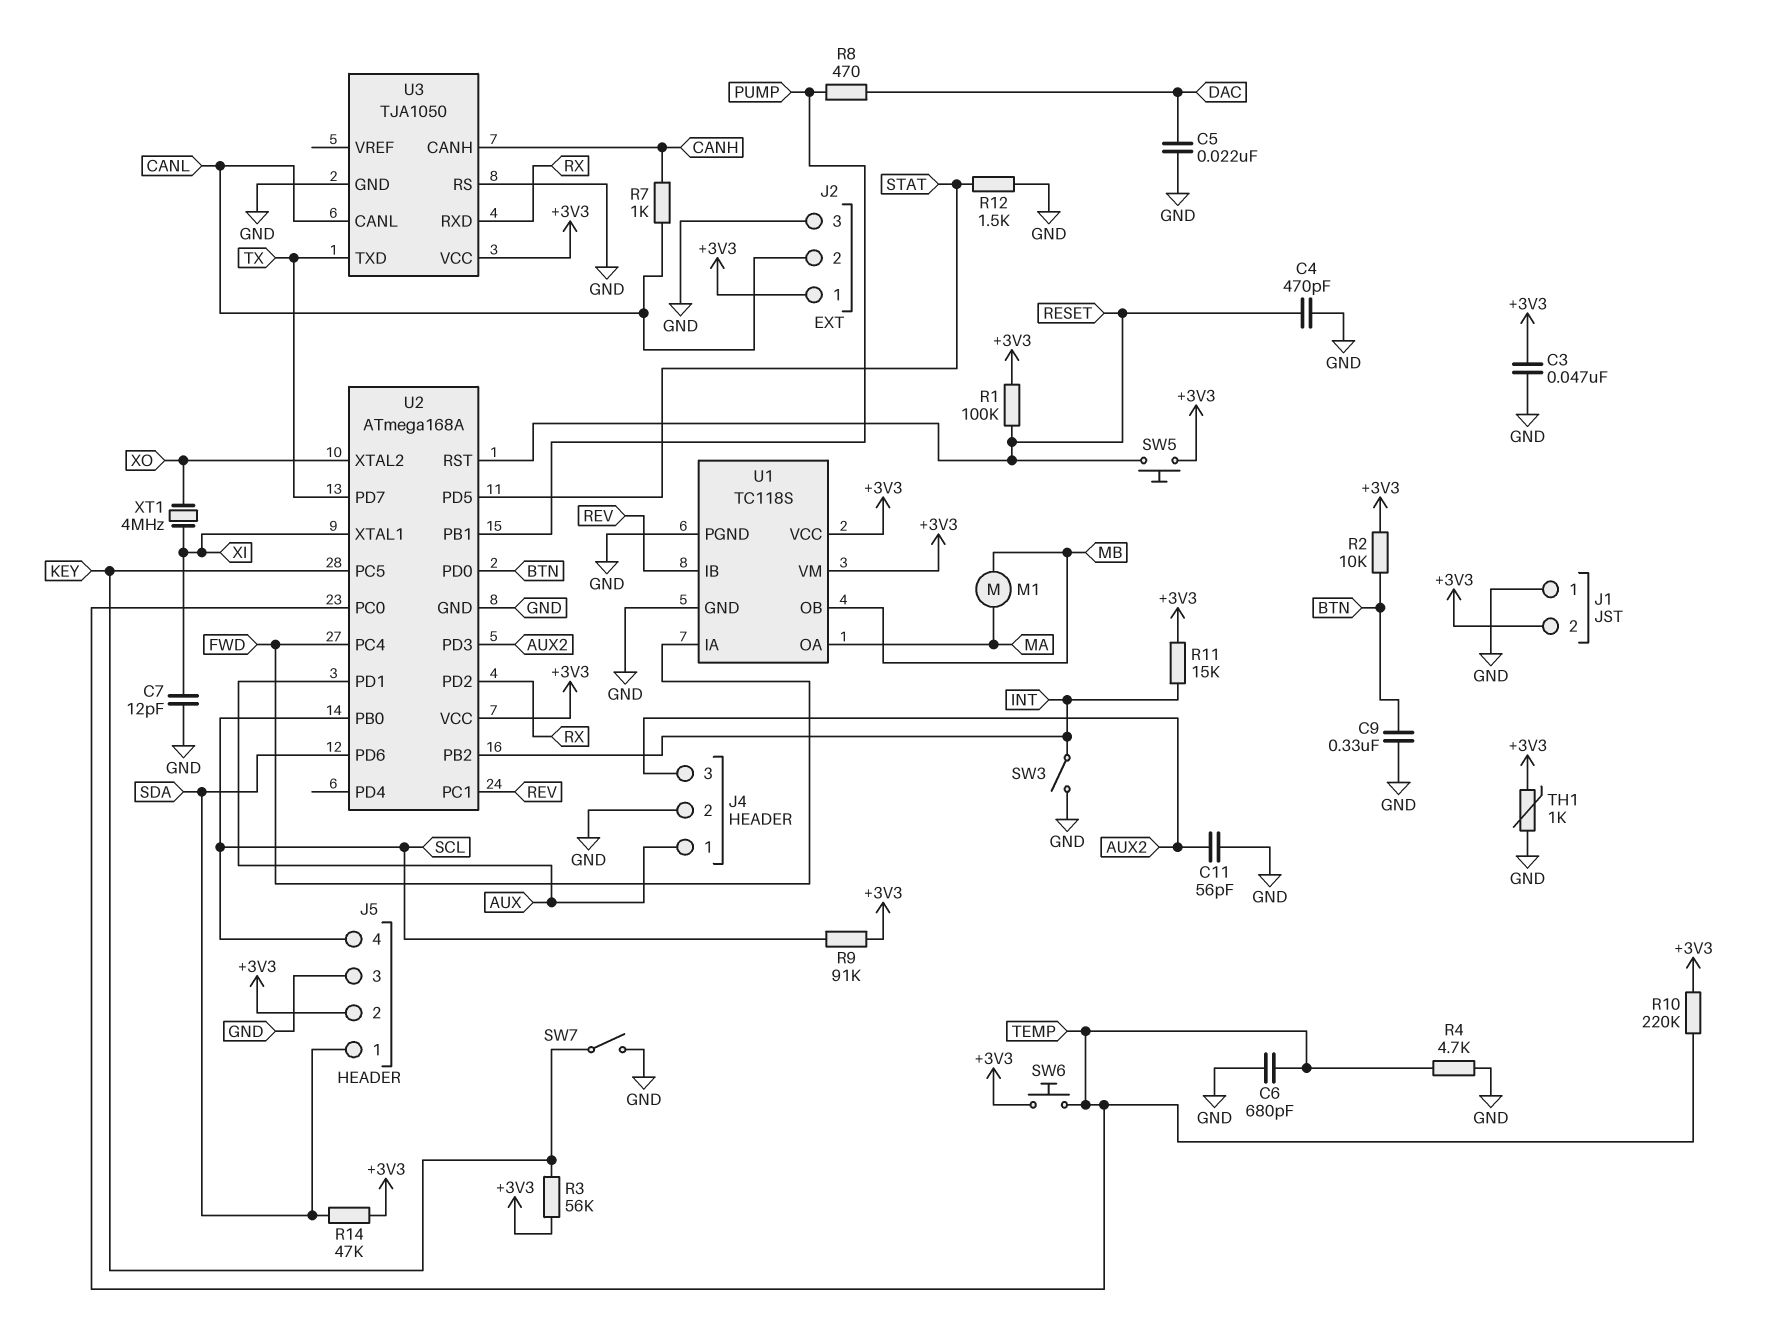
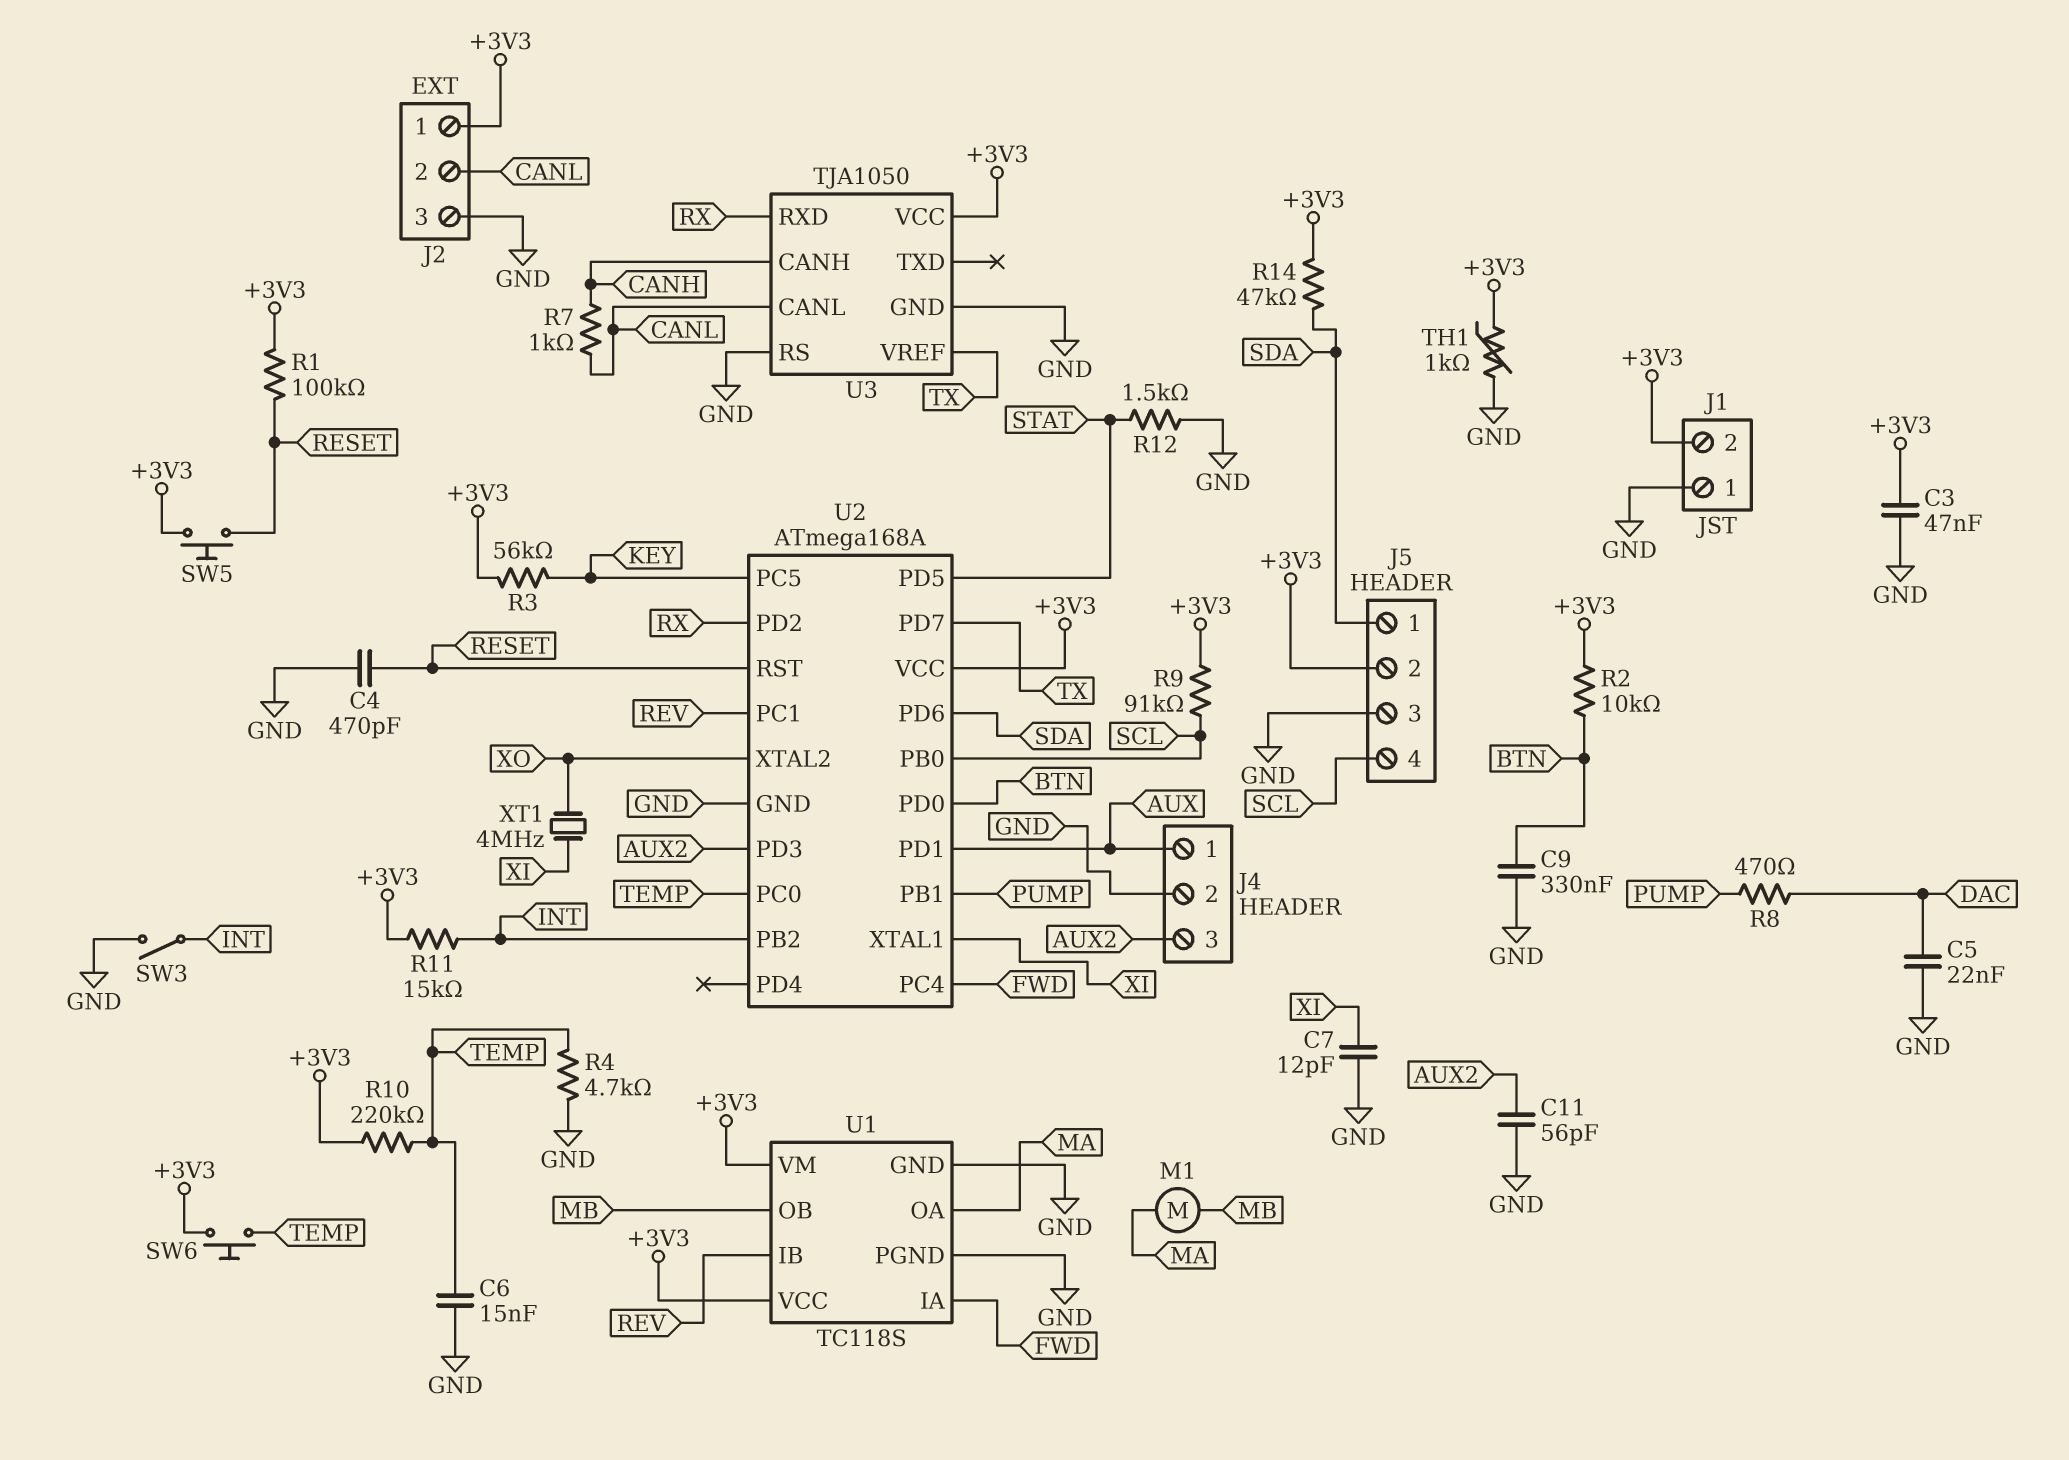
C6: 680pF (GND, TEMP) -> 15nF (GND, TEMP)
SW7: switch (GND, KEY) -> none
U3 pin TXD: TX -> none
U3 pin VREF: none -> TX

